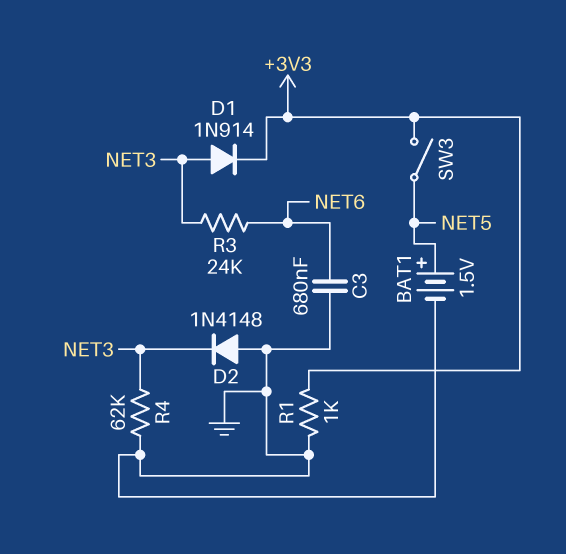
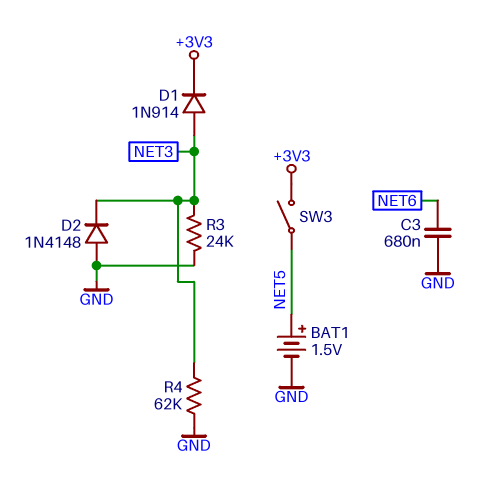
R1: 1k (+3V3, GND) -> none
R3: 24k (NET3, NET6) -> 24k (GND, NET3)

